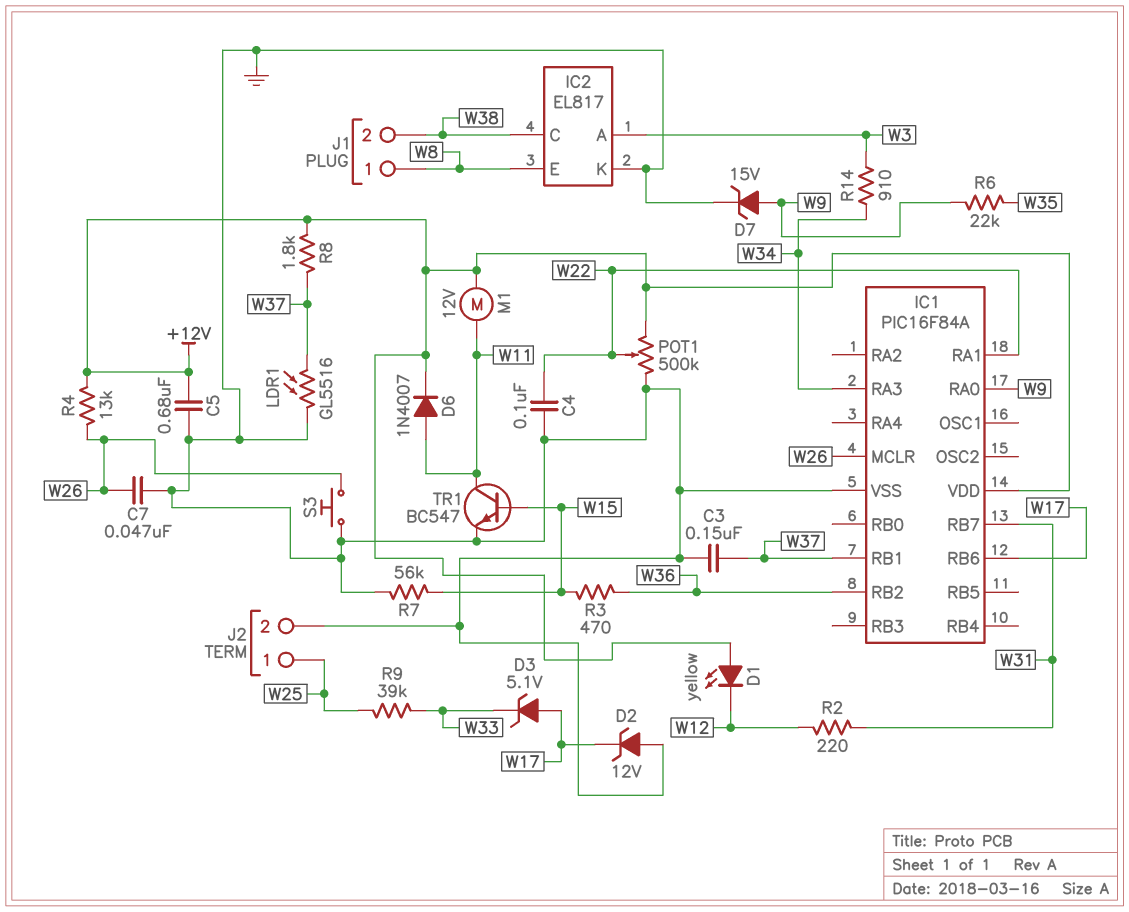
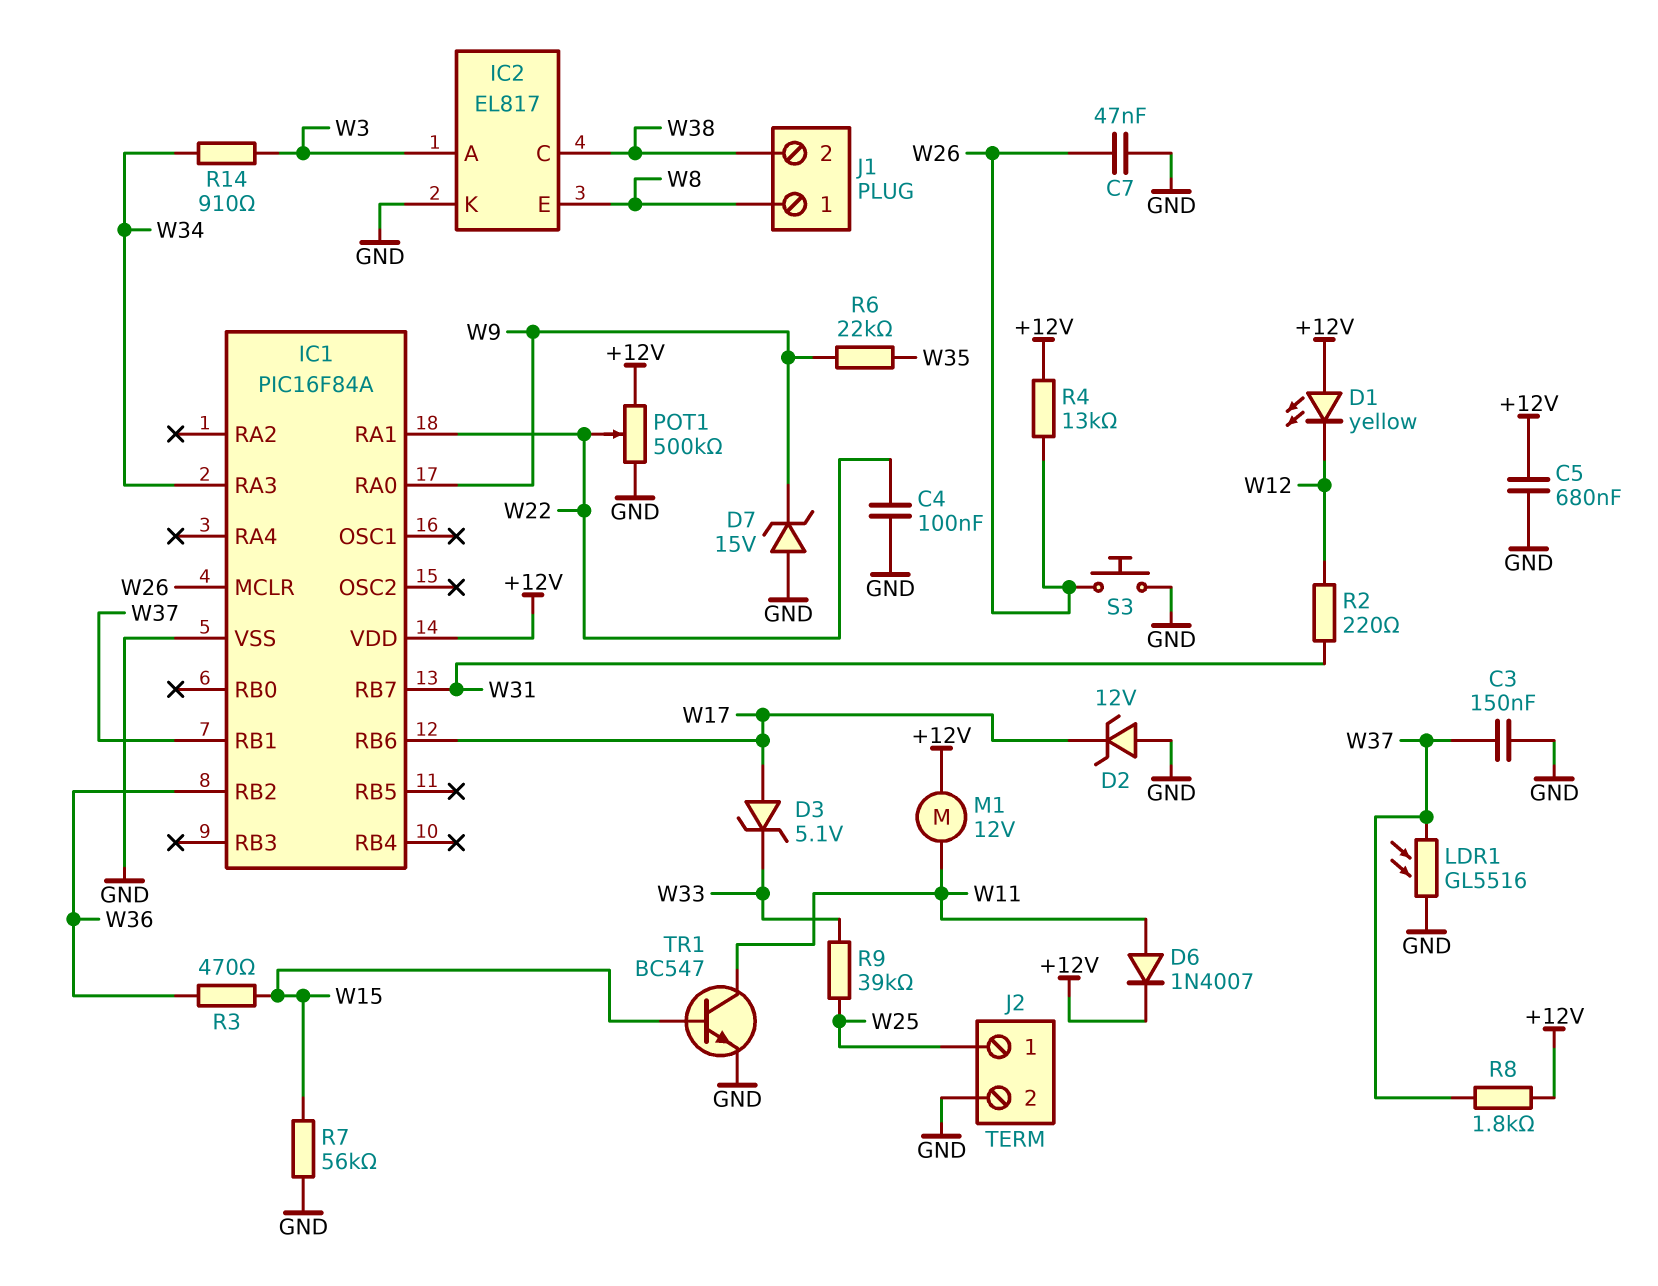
D7: zener 15V (A W9, K GND) -> zener 15V (A GND, K W9)

